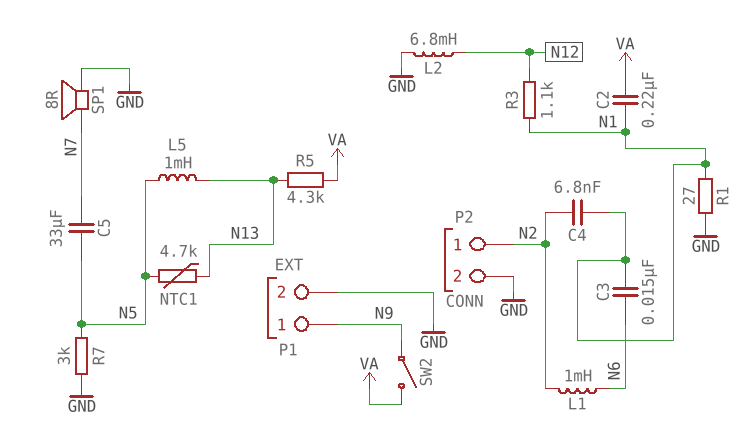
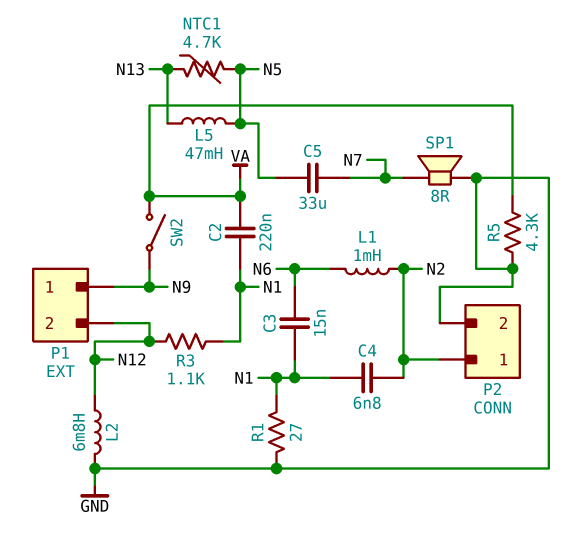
L5: 1mH (N5, N13) -> 47mH (N5, N13)
P1 pin 2: GND -> N12
R5: 4.3k (N13, VA) -> 4.3k (GND, VA)
R7: 3k (GND, N5) -> none

